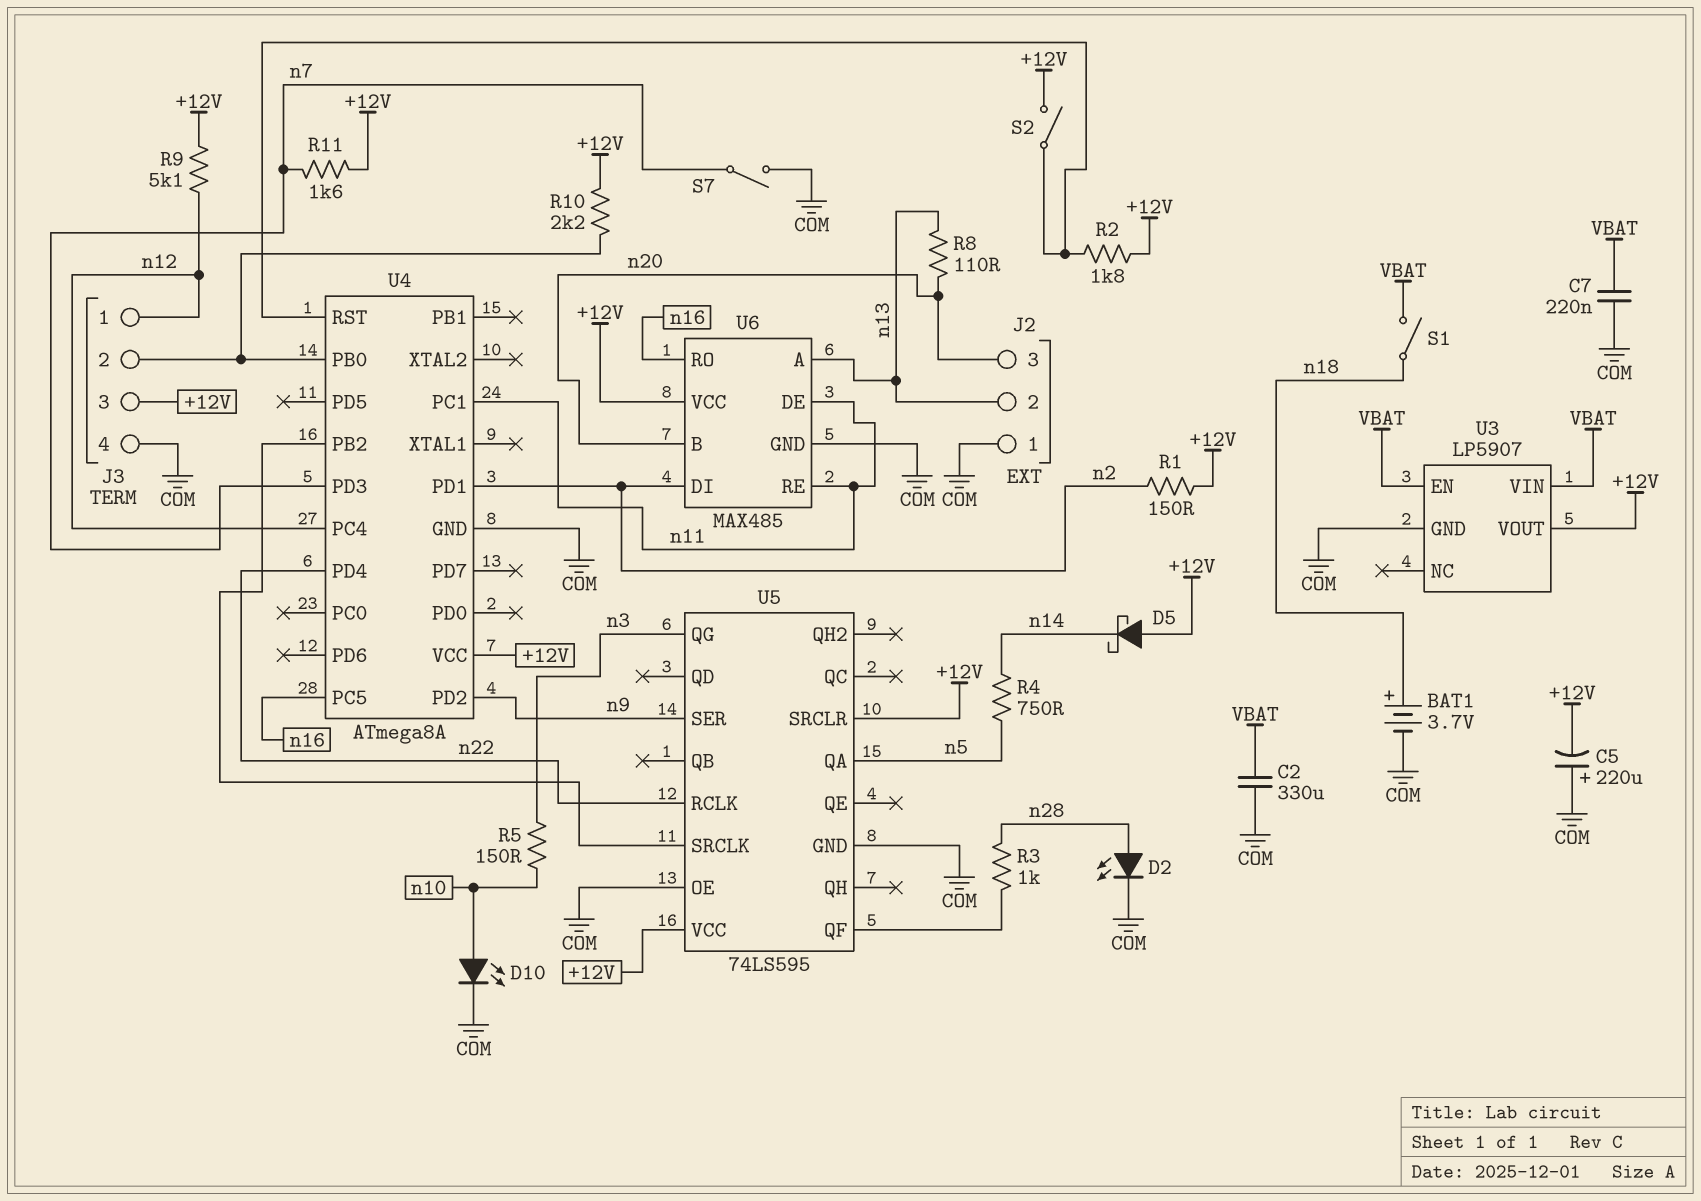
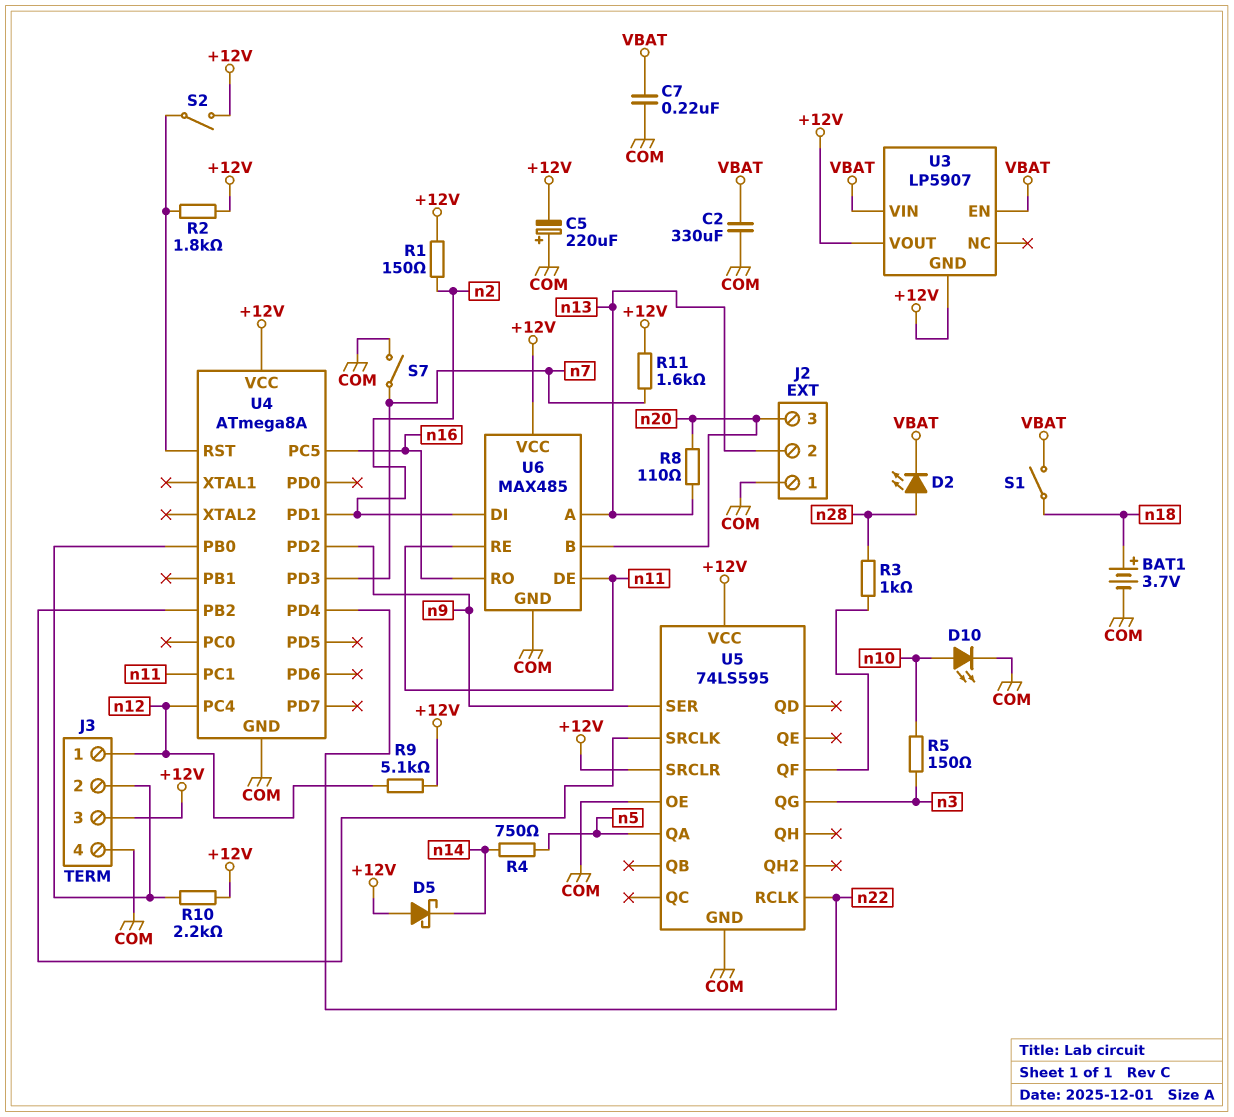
D2: LED (A n28, K COM) -> LED (A n28, K VBAT)
U3 pin GND: COM -> +12V

